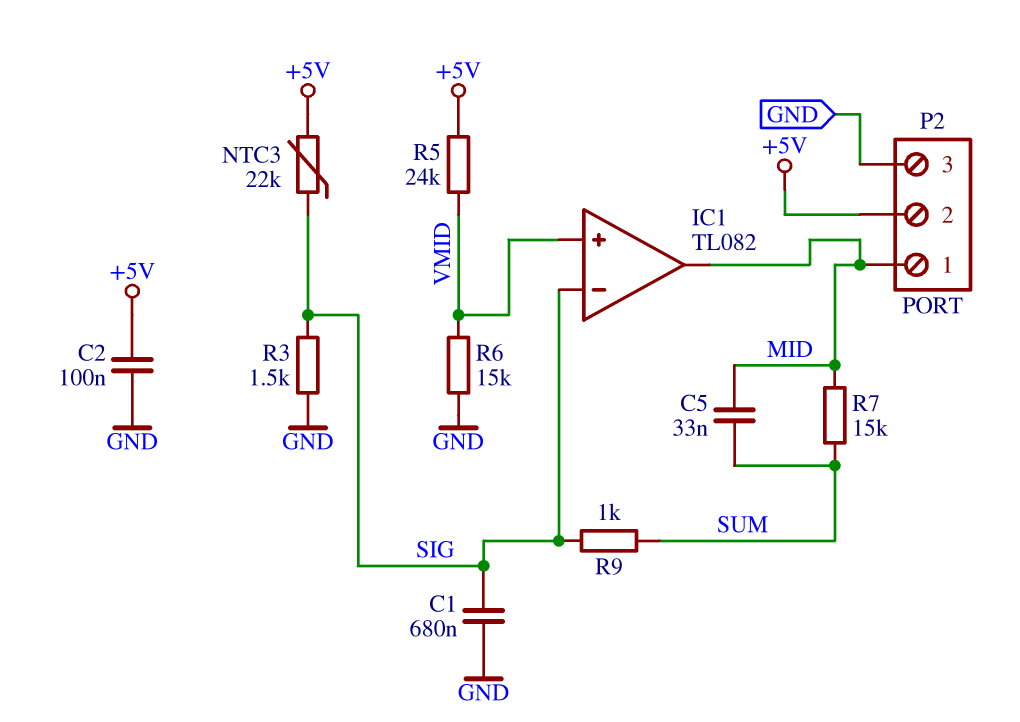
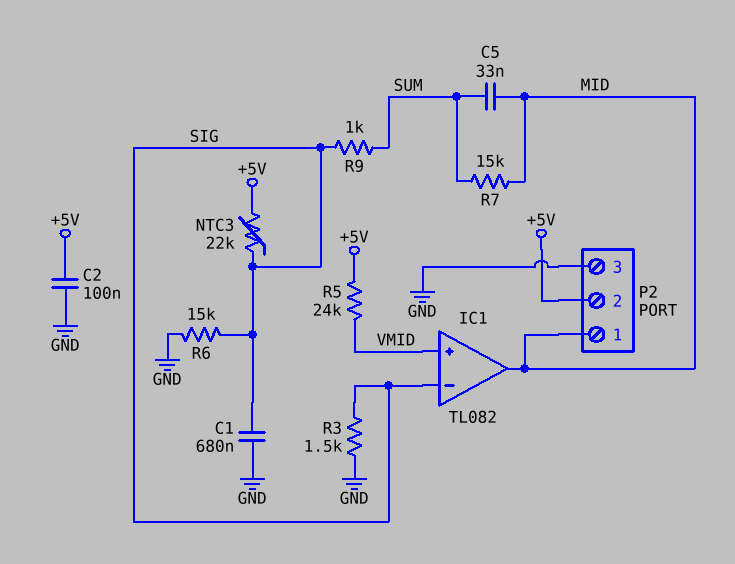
R6: 15k (GND, VMID) -> 15k (GND, SIG)

